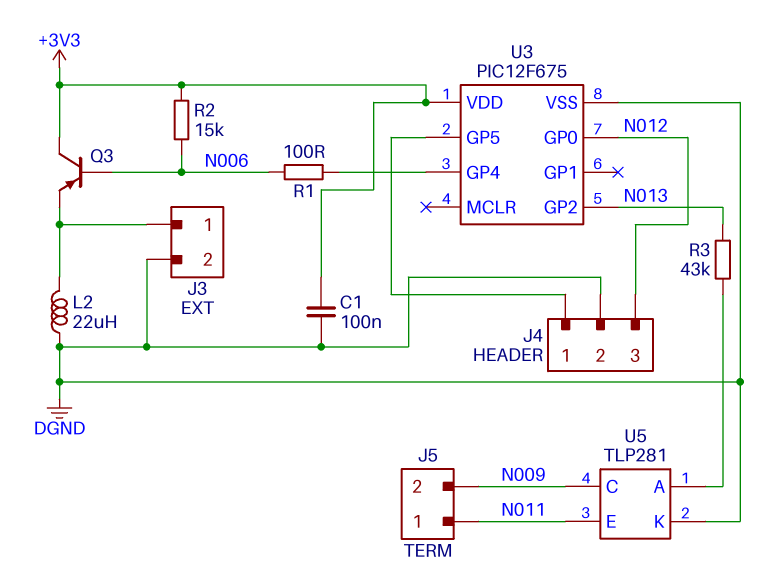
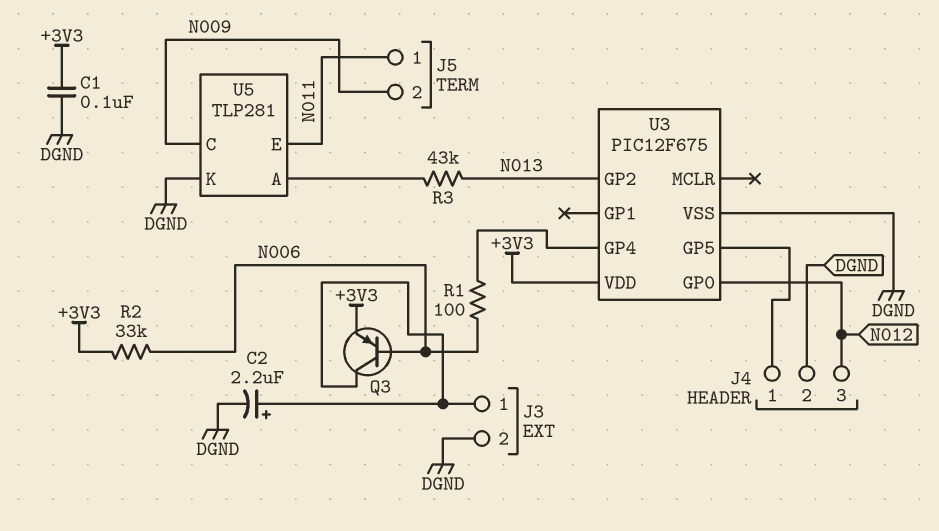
C2: none -> 2.2uF (plus J3/1, minus DGND)
L2: 22uH (DGND, J3/1) -> none
Q3: PNP (B N006, C +3V3, E J3/1) -> PNP (B N006, C J3/1, E +3V3)
R2: 15k (+3V3, N006) -> 33k (+3V3, N006)

